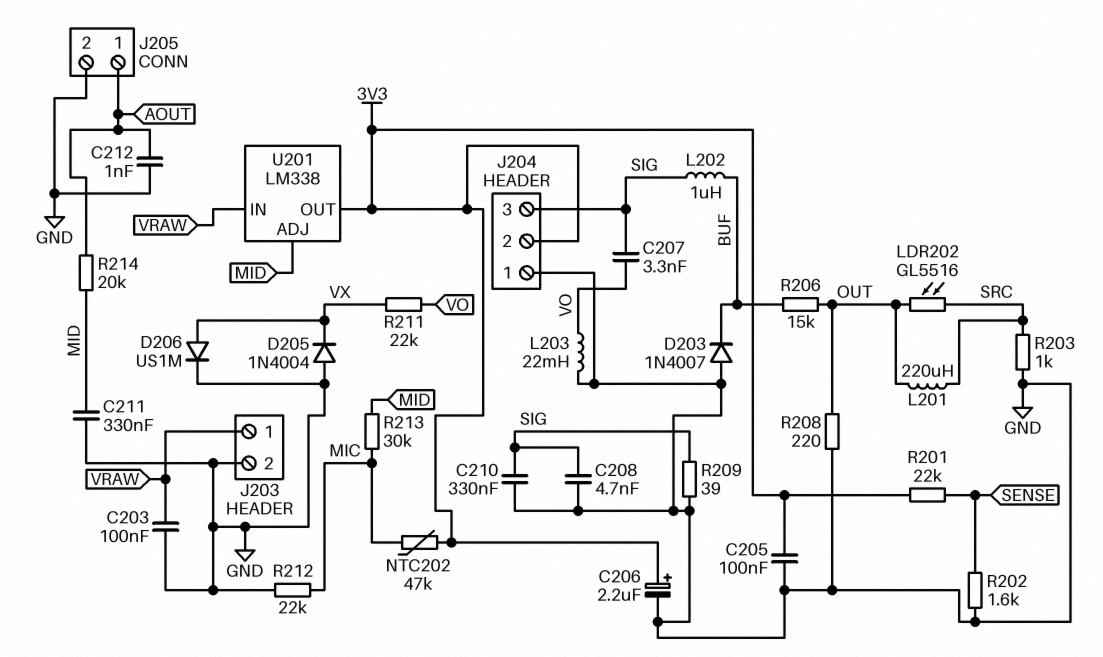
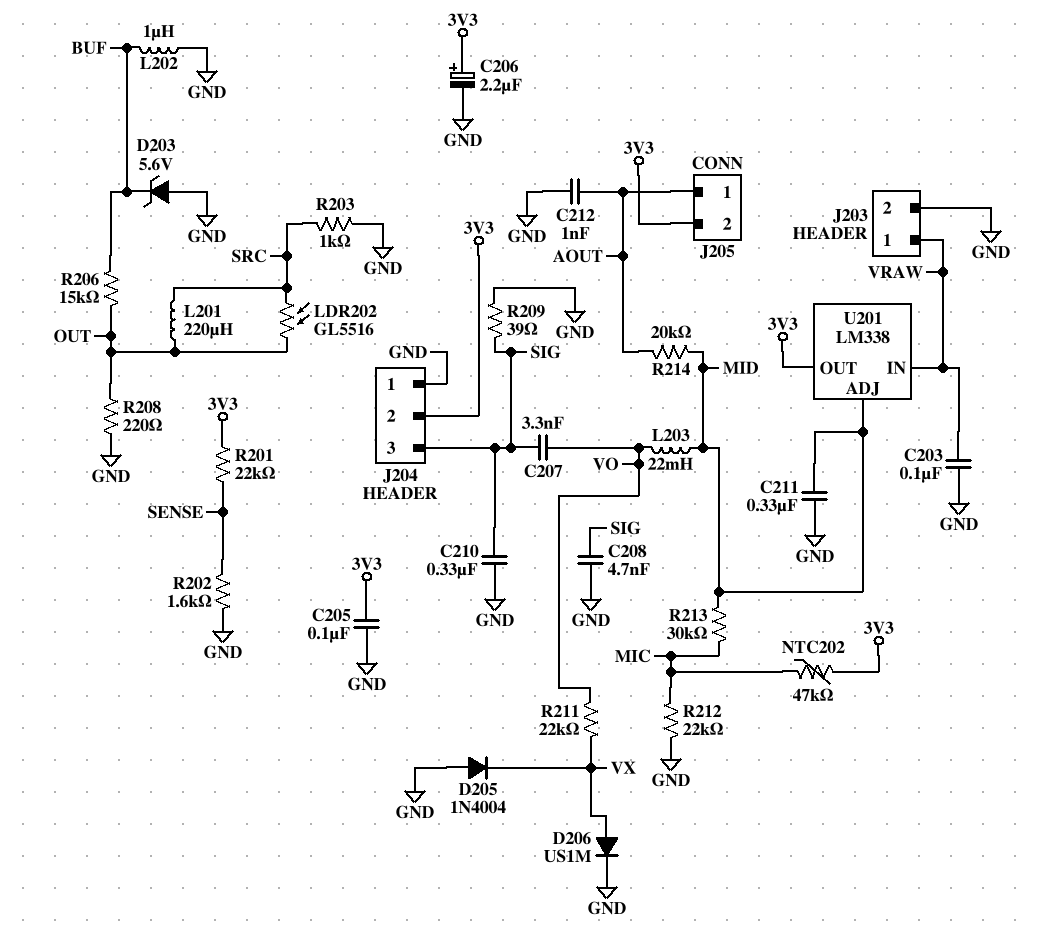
D203: diode 1N4007 (A GND, K BUF) -> zener 5.6V (A GND, K BUF)
J205 pin 2: GND -> 3V3
L202: 1uH (BUF, SIG) -> 1uH (BUF, GND)
L203: 22mH (GND, VO) -> 22mH (MID, VO)

